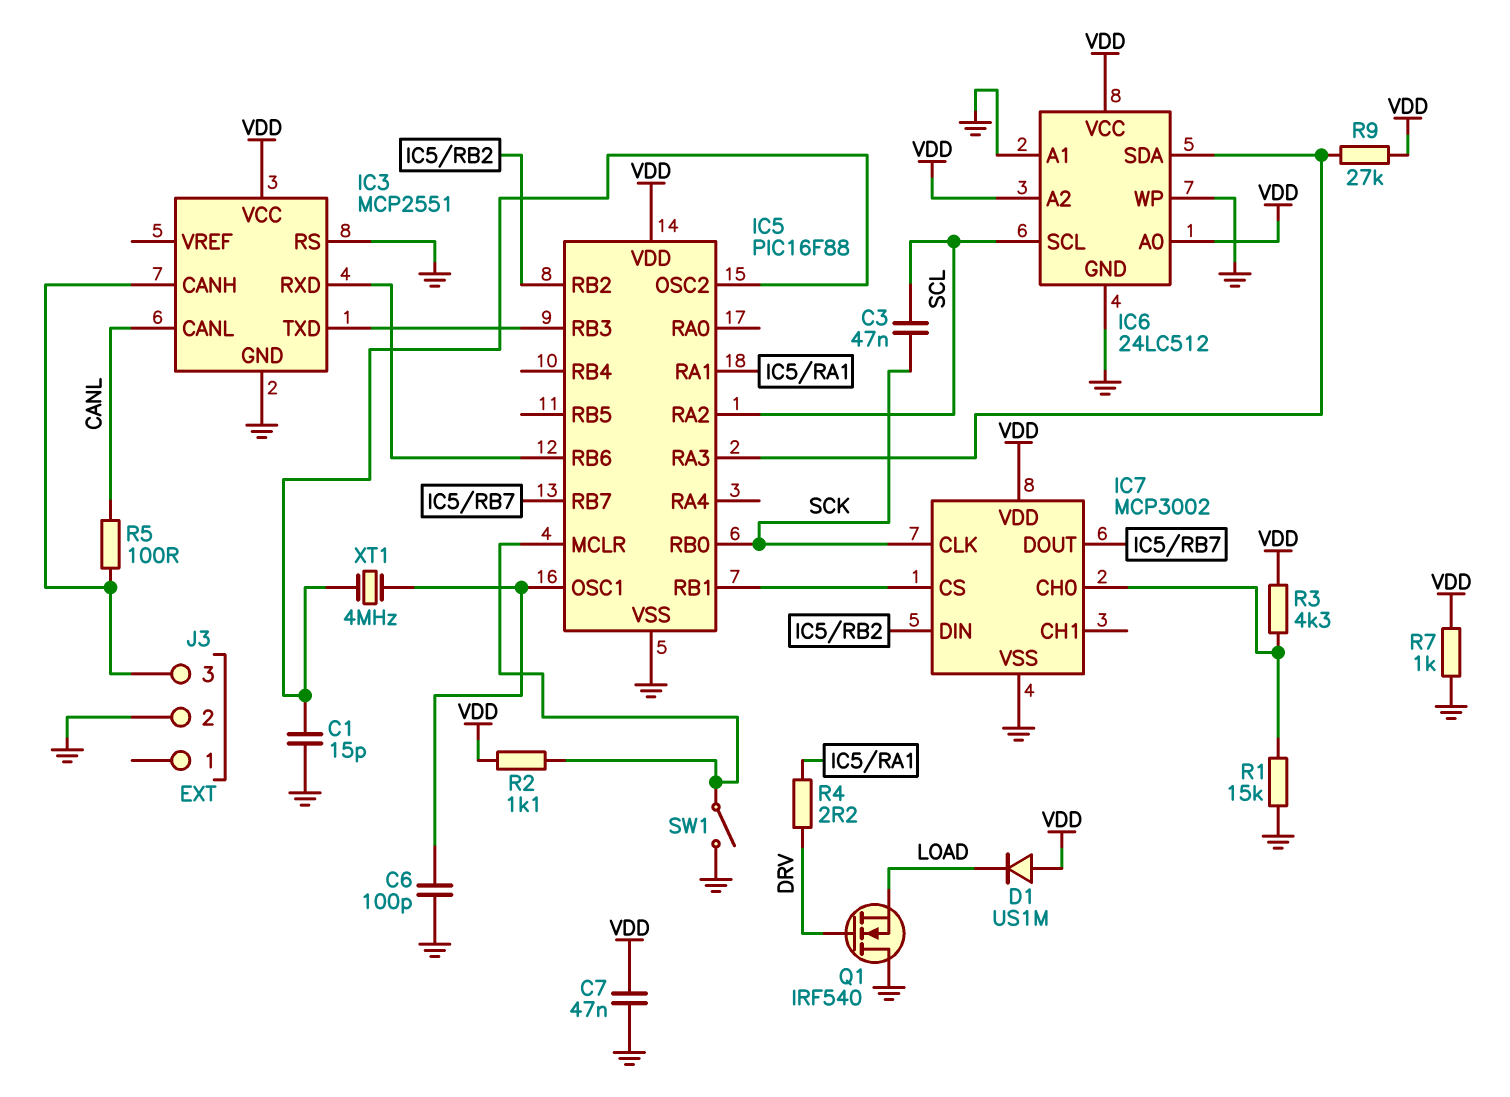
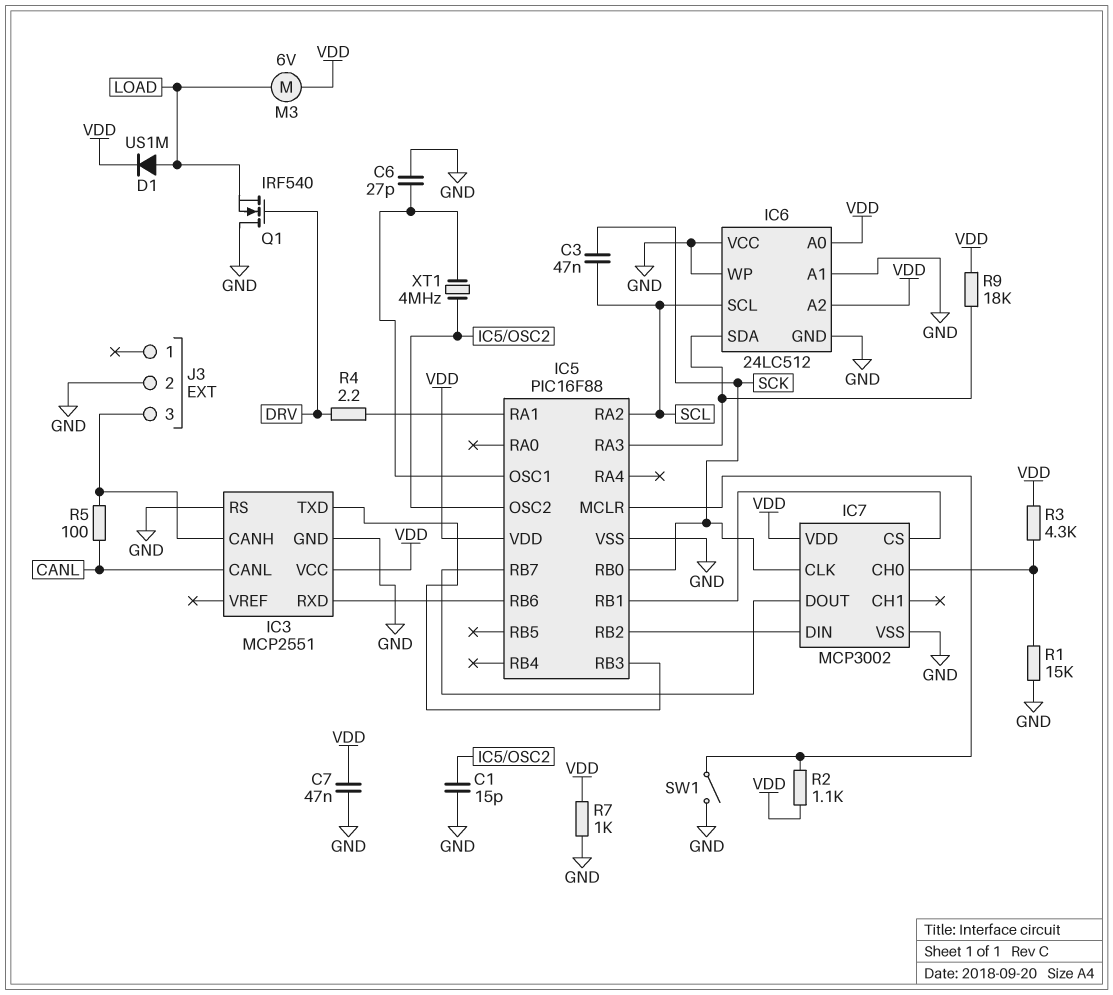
C6: 100pF (GND, IC5/OSC1) -> 27pF (GND, IC5/OSC1)
D1: diode US1M (A VDD, K LOAD) -> diode US1M (A LOAD, K VDD)
IC6 pin VCC: VDD -> GND
M3: none -> motor 6V (LOAD, VDD)
R9: 27k (IC5/RA3, VDD) -> 18k (IC5/RA3, VDD)

